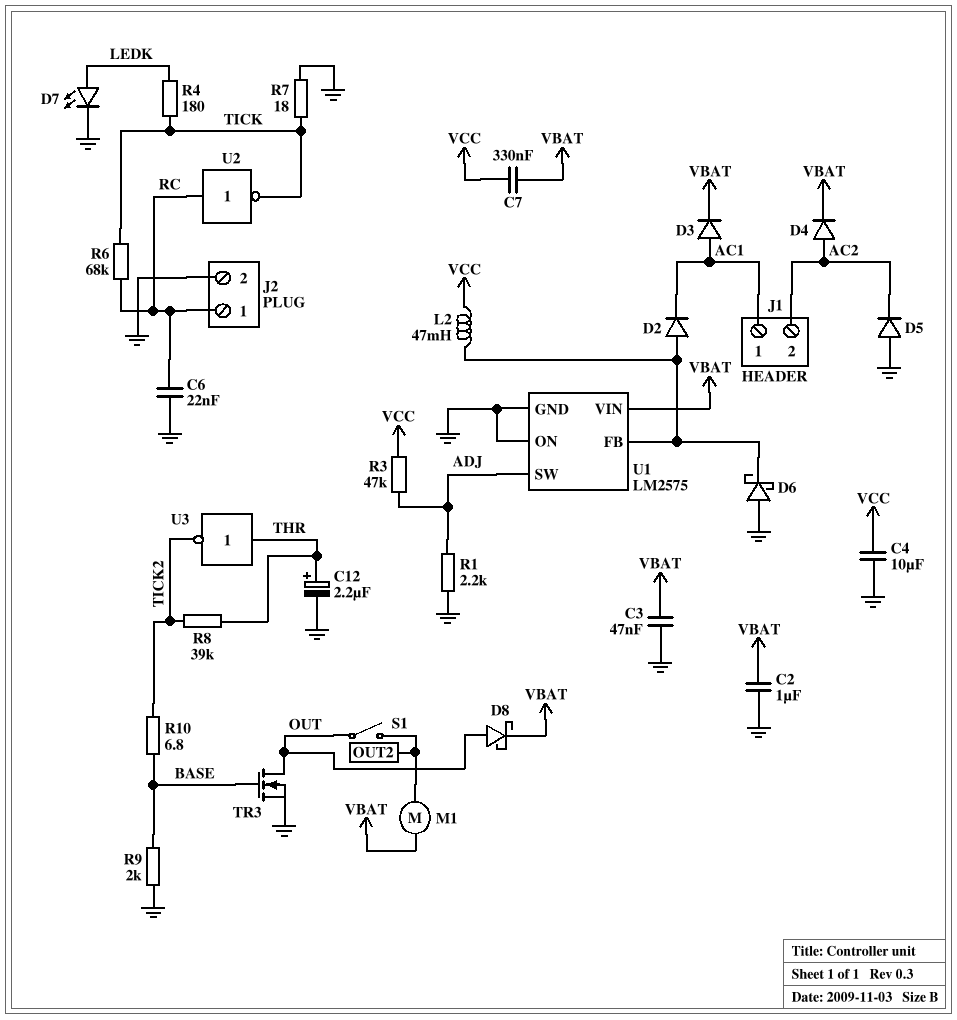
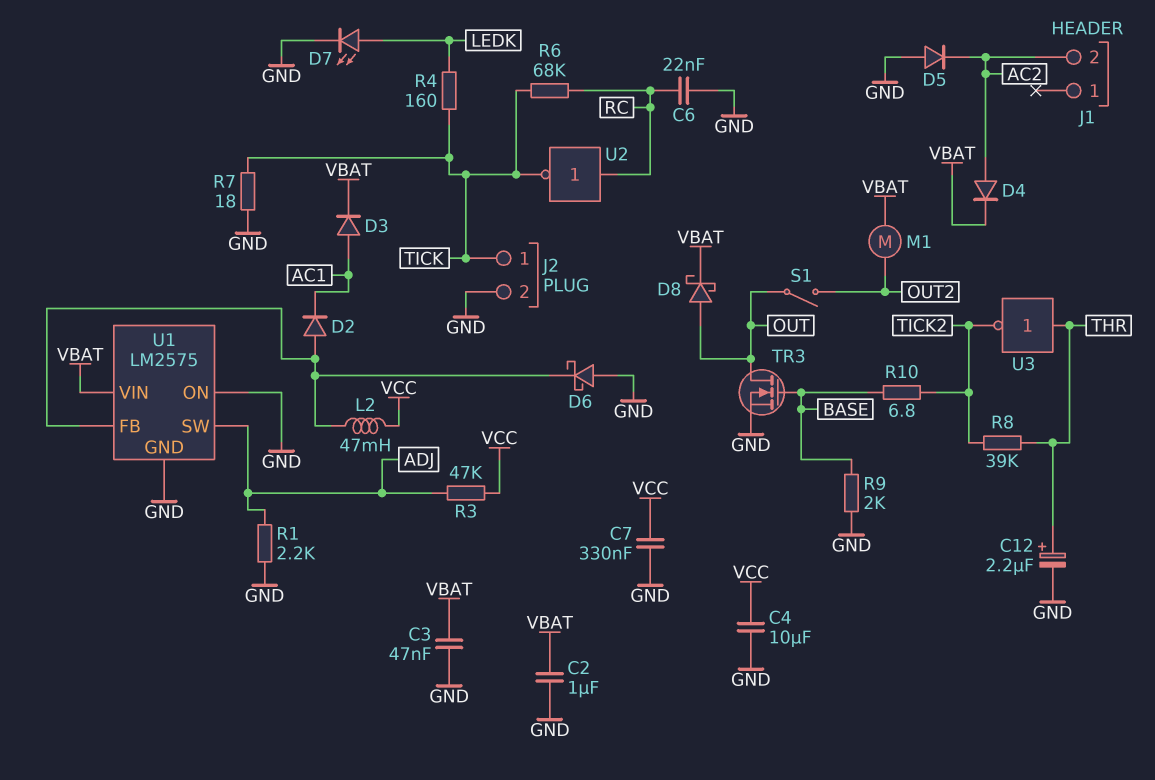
C7: 330nF (VBAT, VCC) -> 330nF (GND, VCC)
J1 pin 1: AC1 -> none
J2 pin 1: RC -> TICK
R4: 180 (LEDK, TICK) -> 160 (LEDK, TICK)

